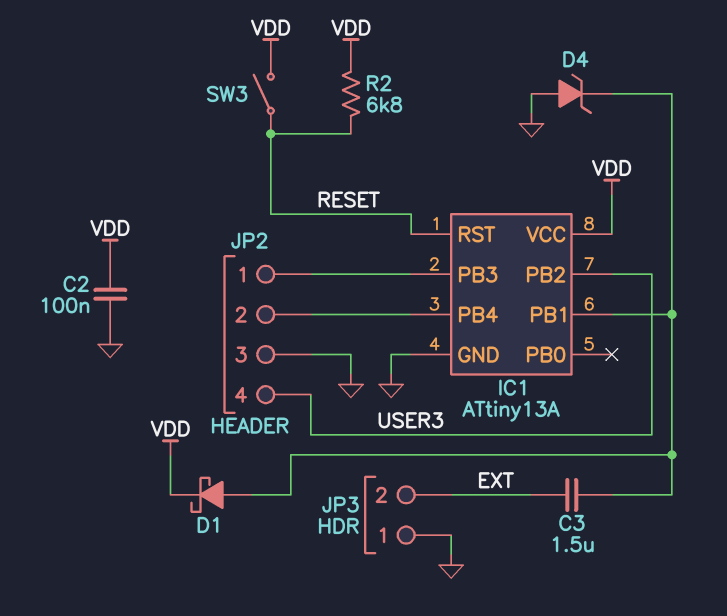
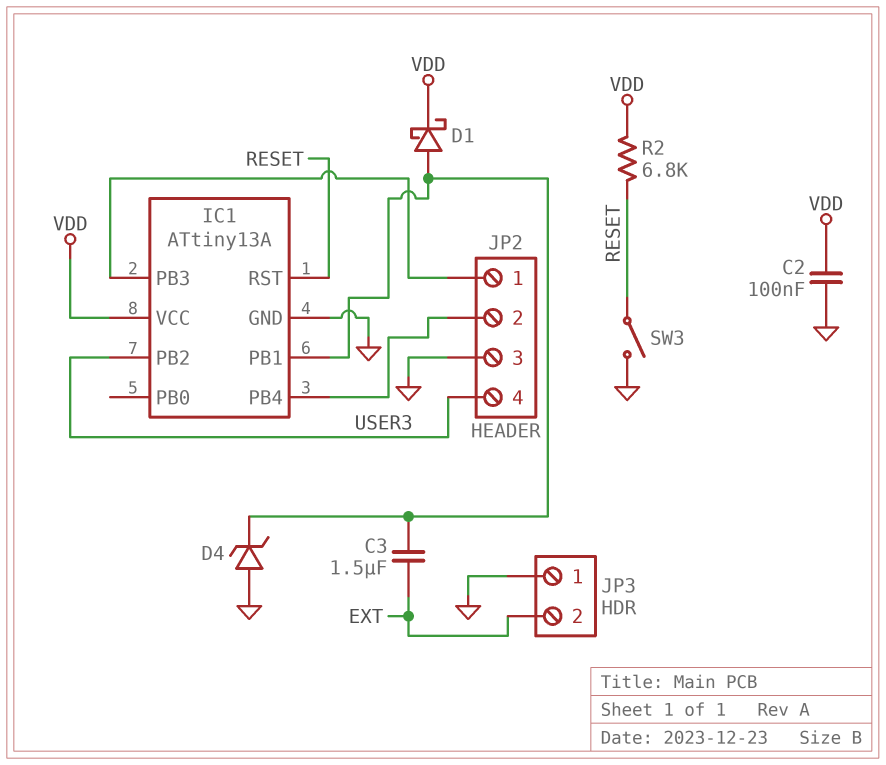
SW3: switch (RESET, VDD) -> switch (GND, RESET)

